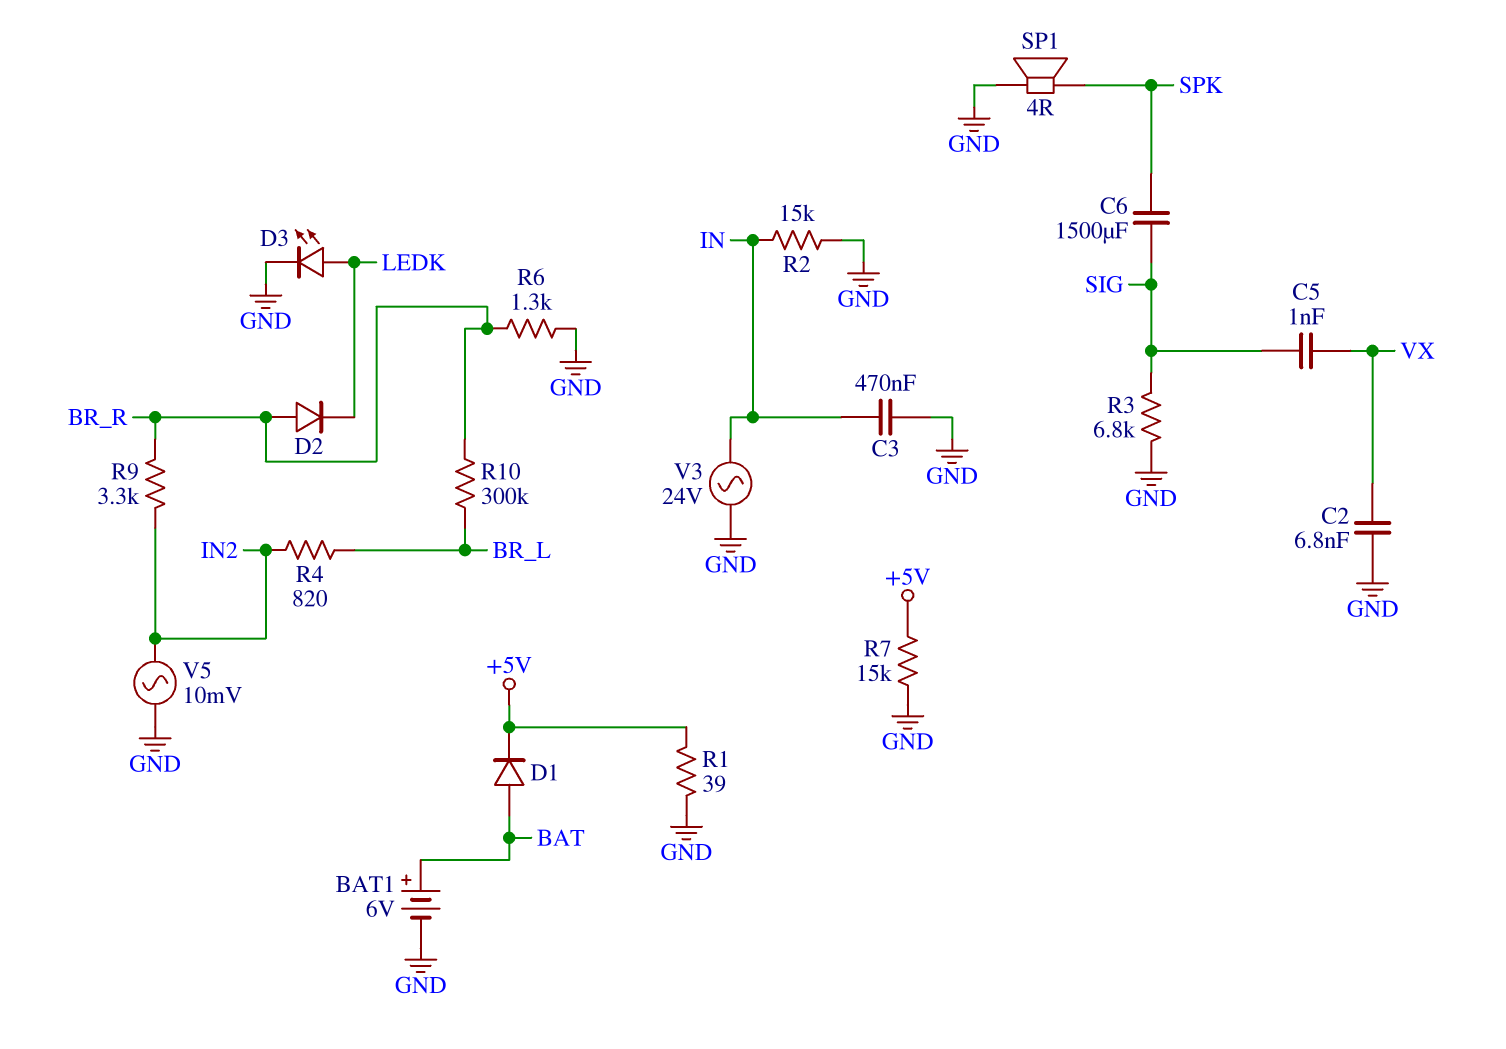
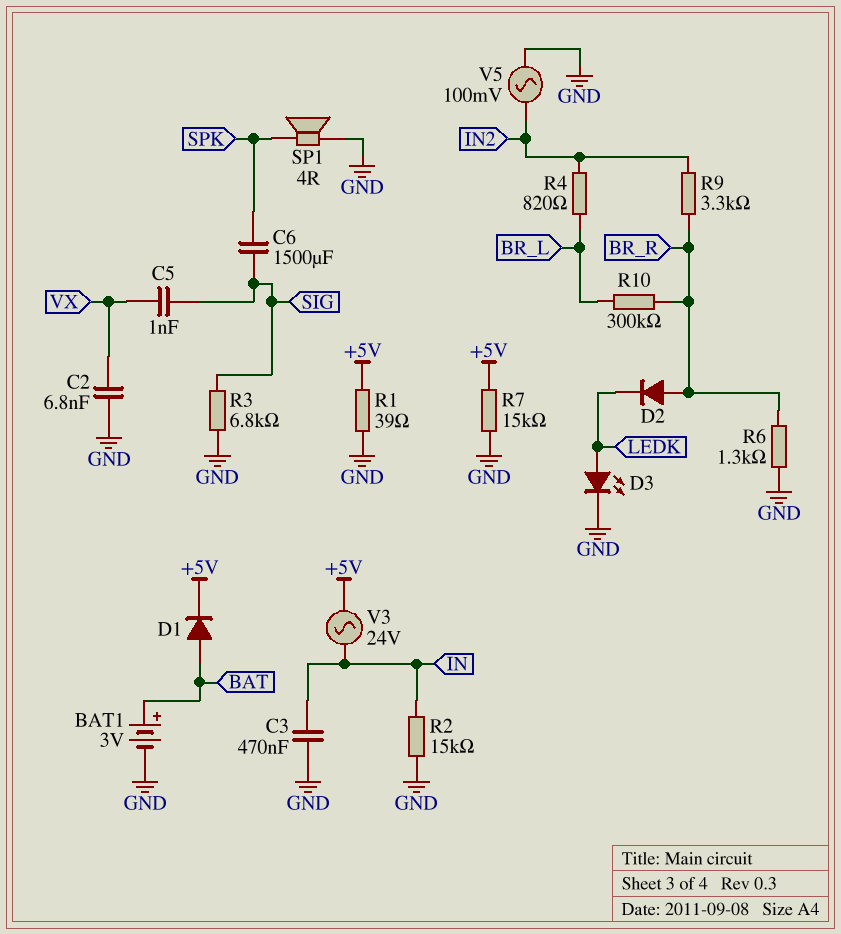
BAT1: 6V (plus BAT, minus GND) -> 3V (plus BAT, minus GND)
V3: AC 24V (GND, IN) -> AC 24V (+5V, IN)
V5: AC 10mV (GND, IN2) -> AC 100mV (GND, IN2)

